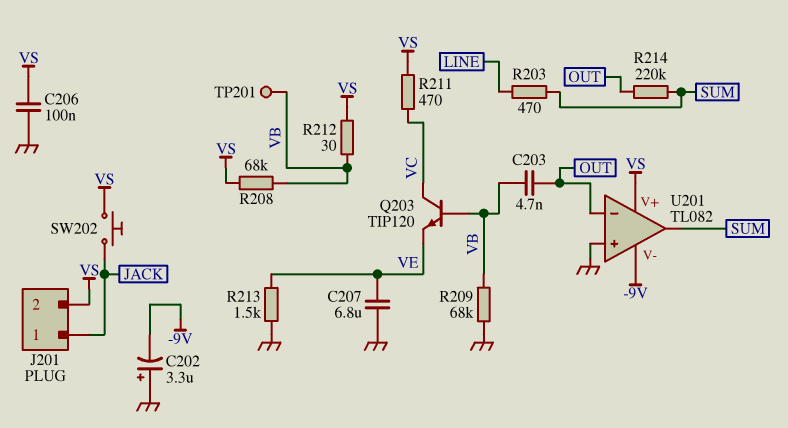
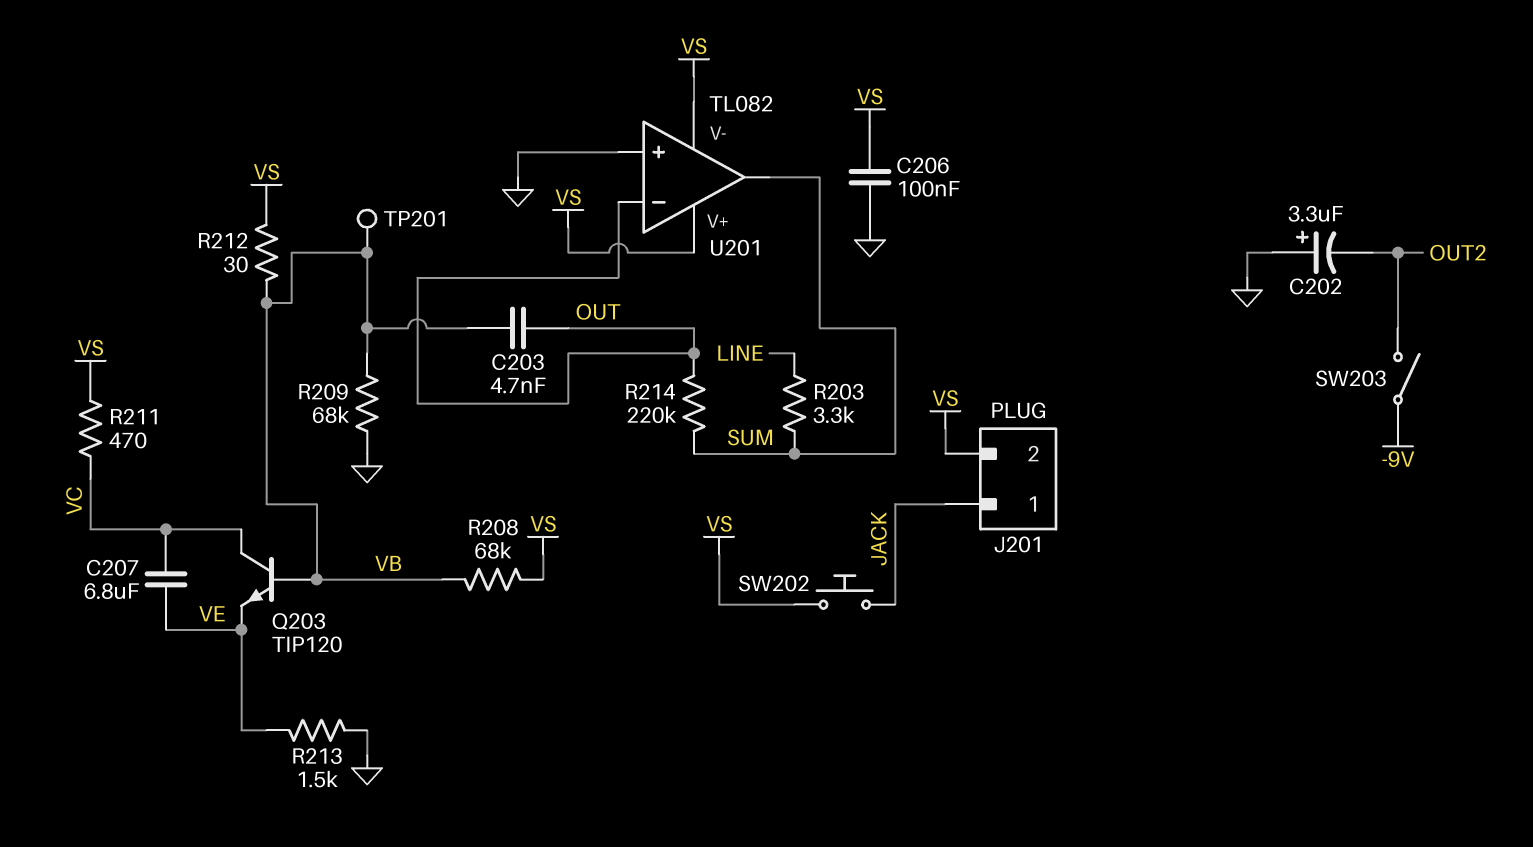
C202: 3.3uF (plus GND, minus -9V) -> 3.3uF (plus GND, minus OUT2)
C207: 6.8uF (GND, VE) -> 6.8uF (VC, VE)
R203: 470 (LINE, SUM) -> 3.3k (LINE, SUM)
SW203: none -> switch (-9V, OUT2)
U201 pin V-: -9V -> VS

